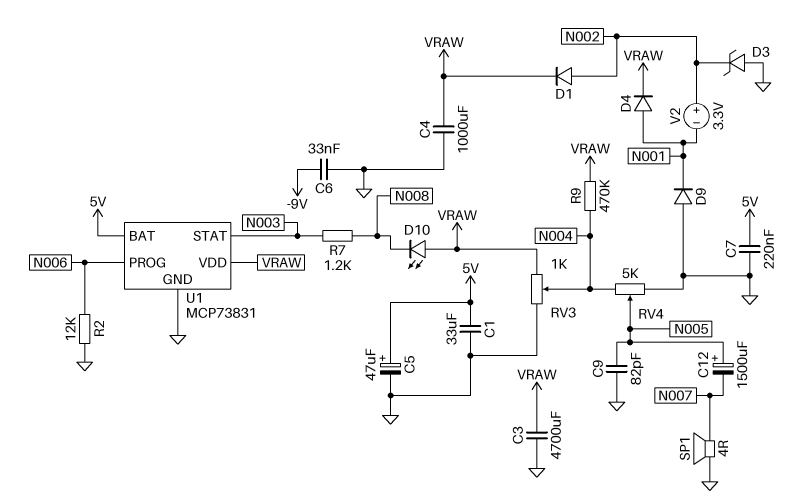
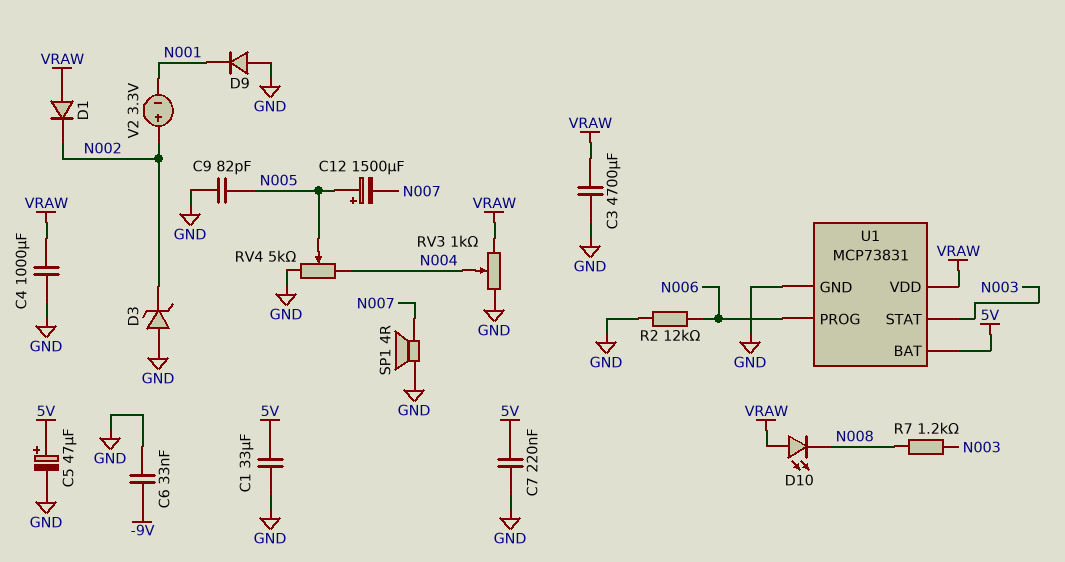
D1: diode (A N002, K VRAW) -> diode (A VRAW, K N002)
D4: diode (A N001, K VRAW) -> none
R9: 470k (N004, VRAW) -> none

